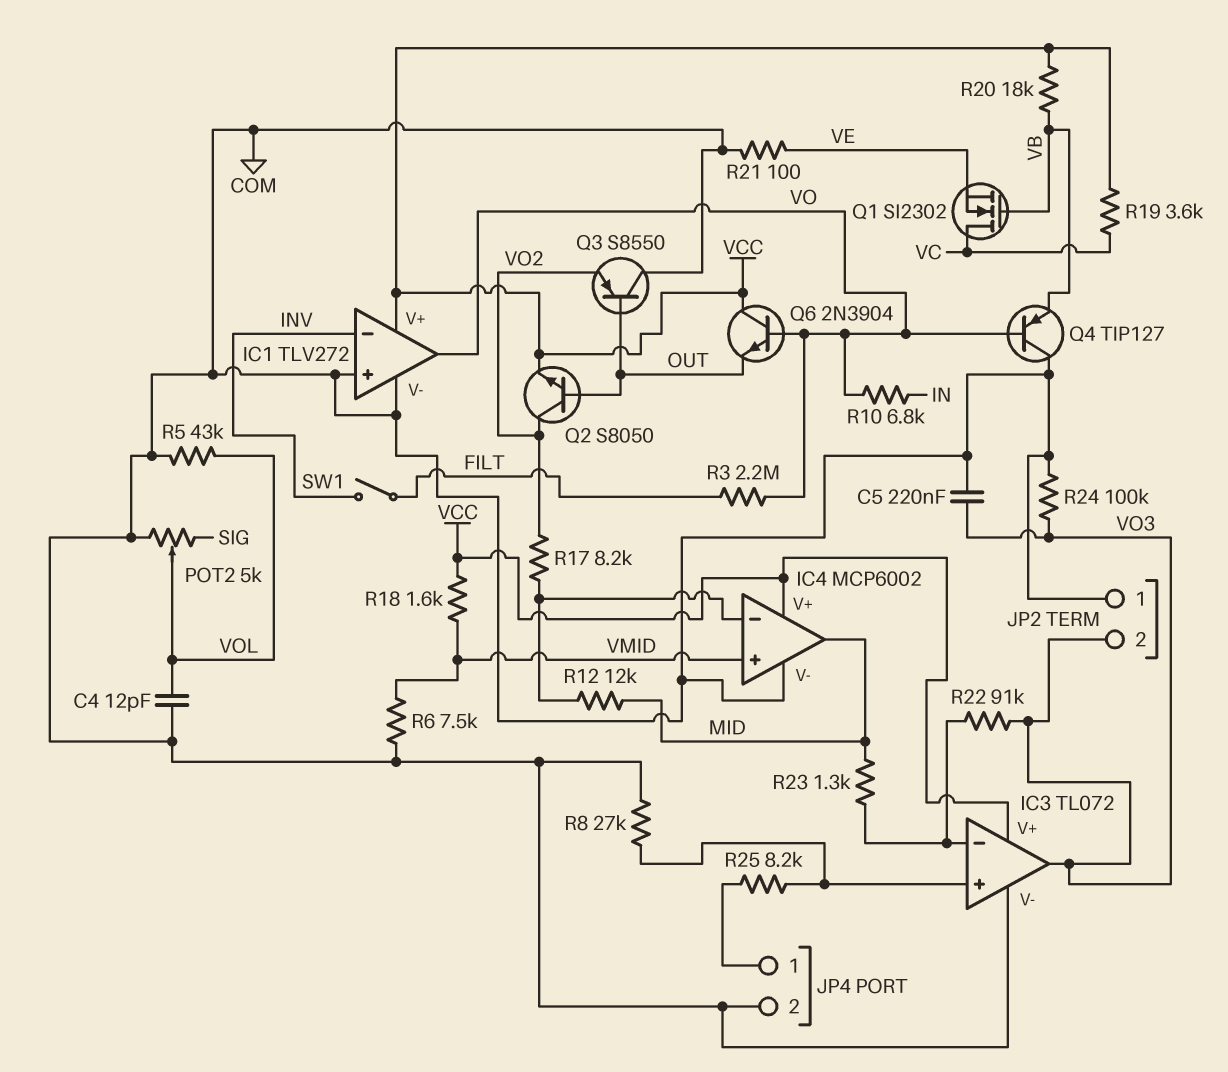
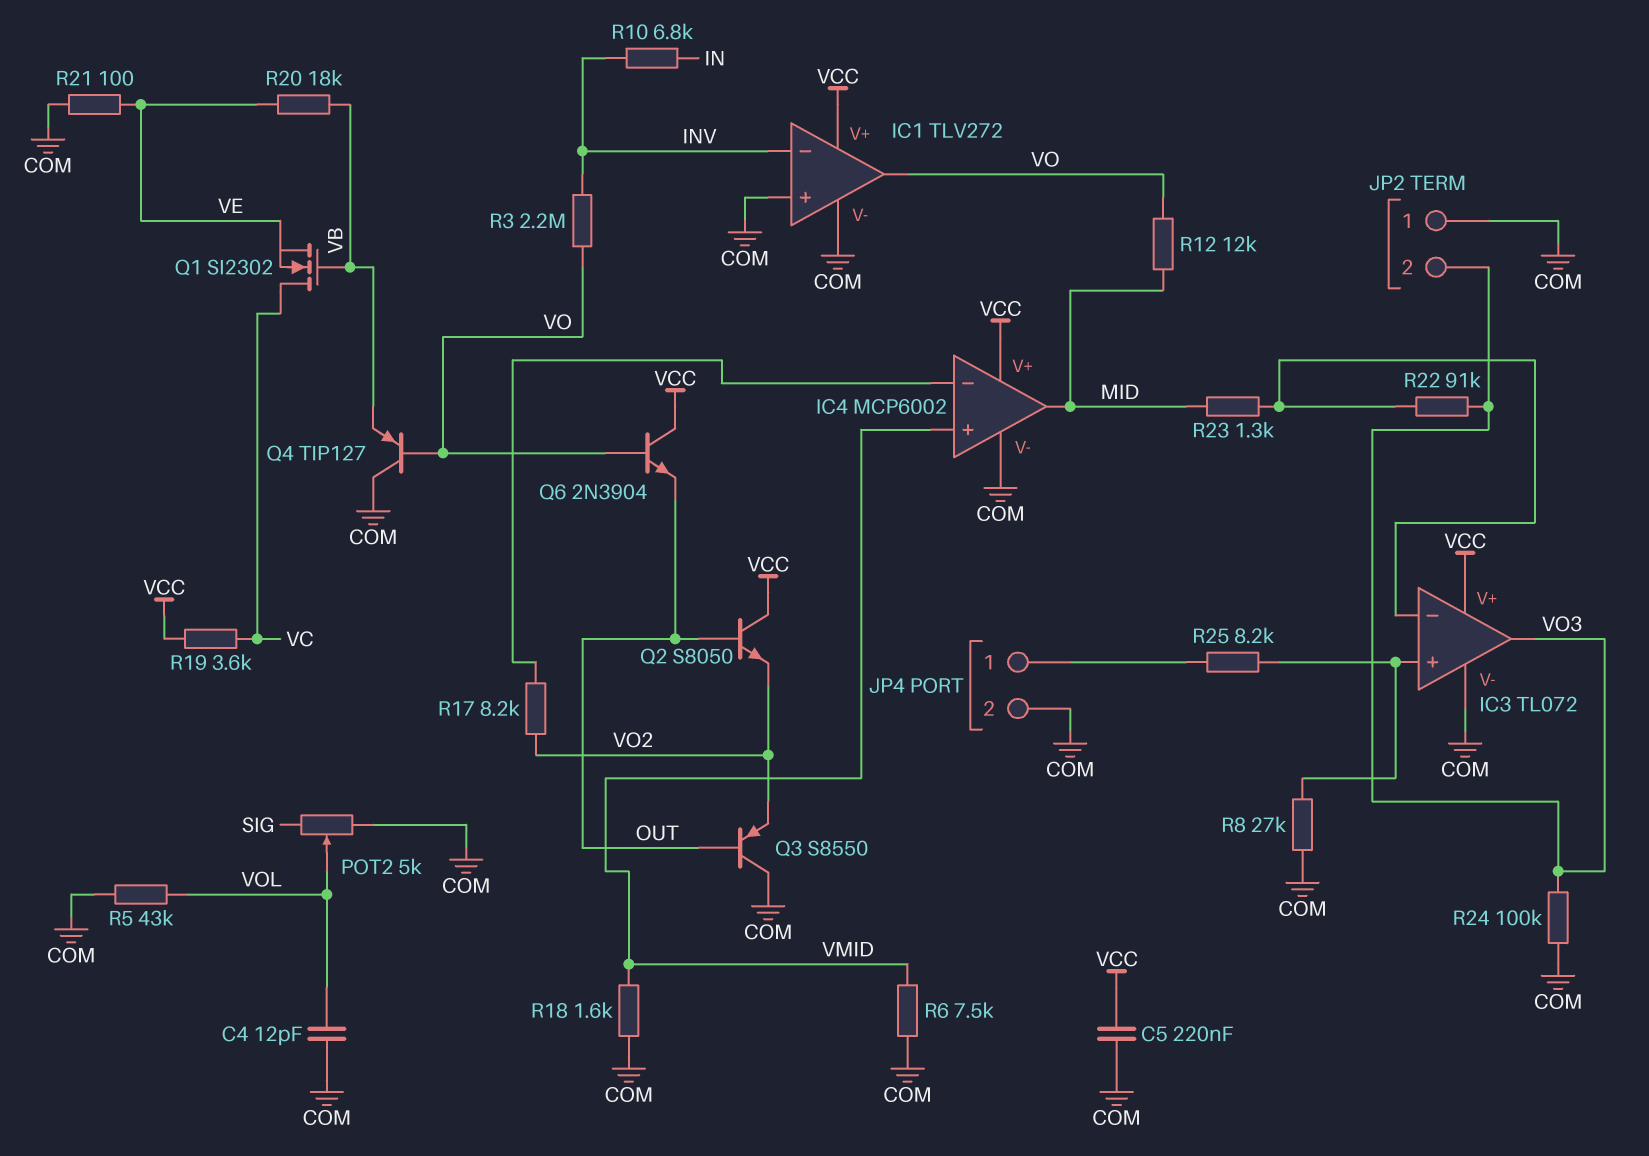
C5: 220nF (COM, VO3) -> 220nF (COM, VCC)
Q2: NPN S8050 (B OUT, C VO2, E VCC) -> NPN S8050 (B OUT, C VCC, E VO2)
R3: 2.2M (FILT, VO) -> 2.2M (INV, VO)
R10: 6.8k (IN, VO) -> 6.8k (IN, INV)
R12: 12k (IC4/in-, MID) -> 12k (MID, VO)
R18: 1.6k (VCC, VMID) -> 1.6k (COM, VMID)
R20: 18k (VB, VCC) -> 18k (VB, VE)
SW1: switch (FILT, INV) -> none

